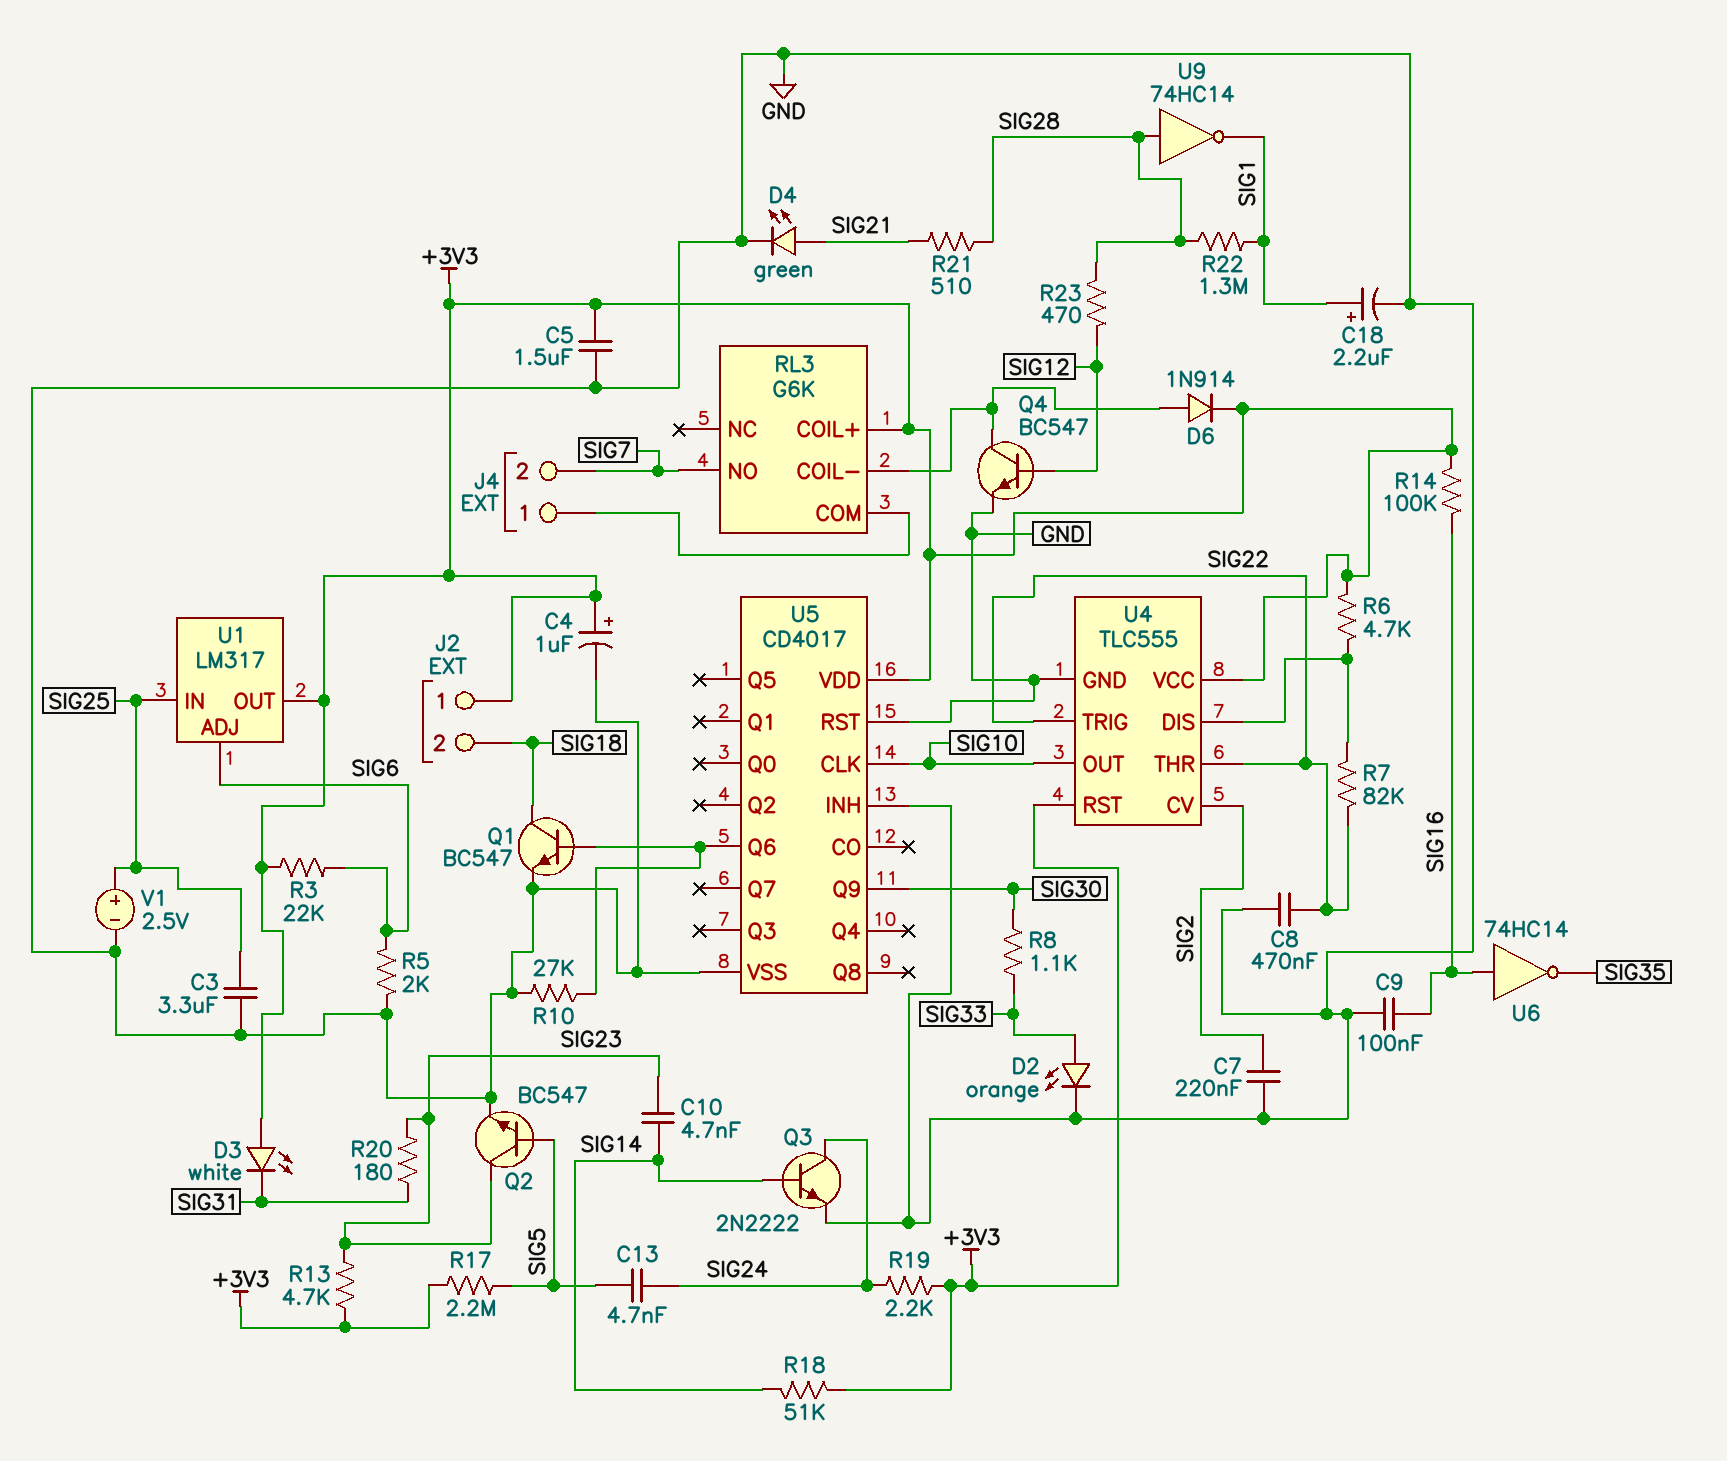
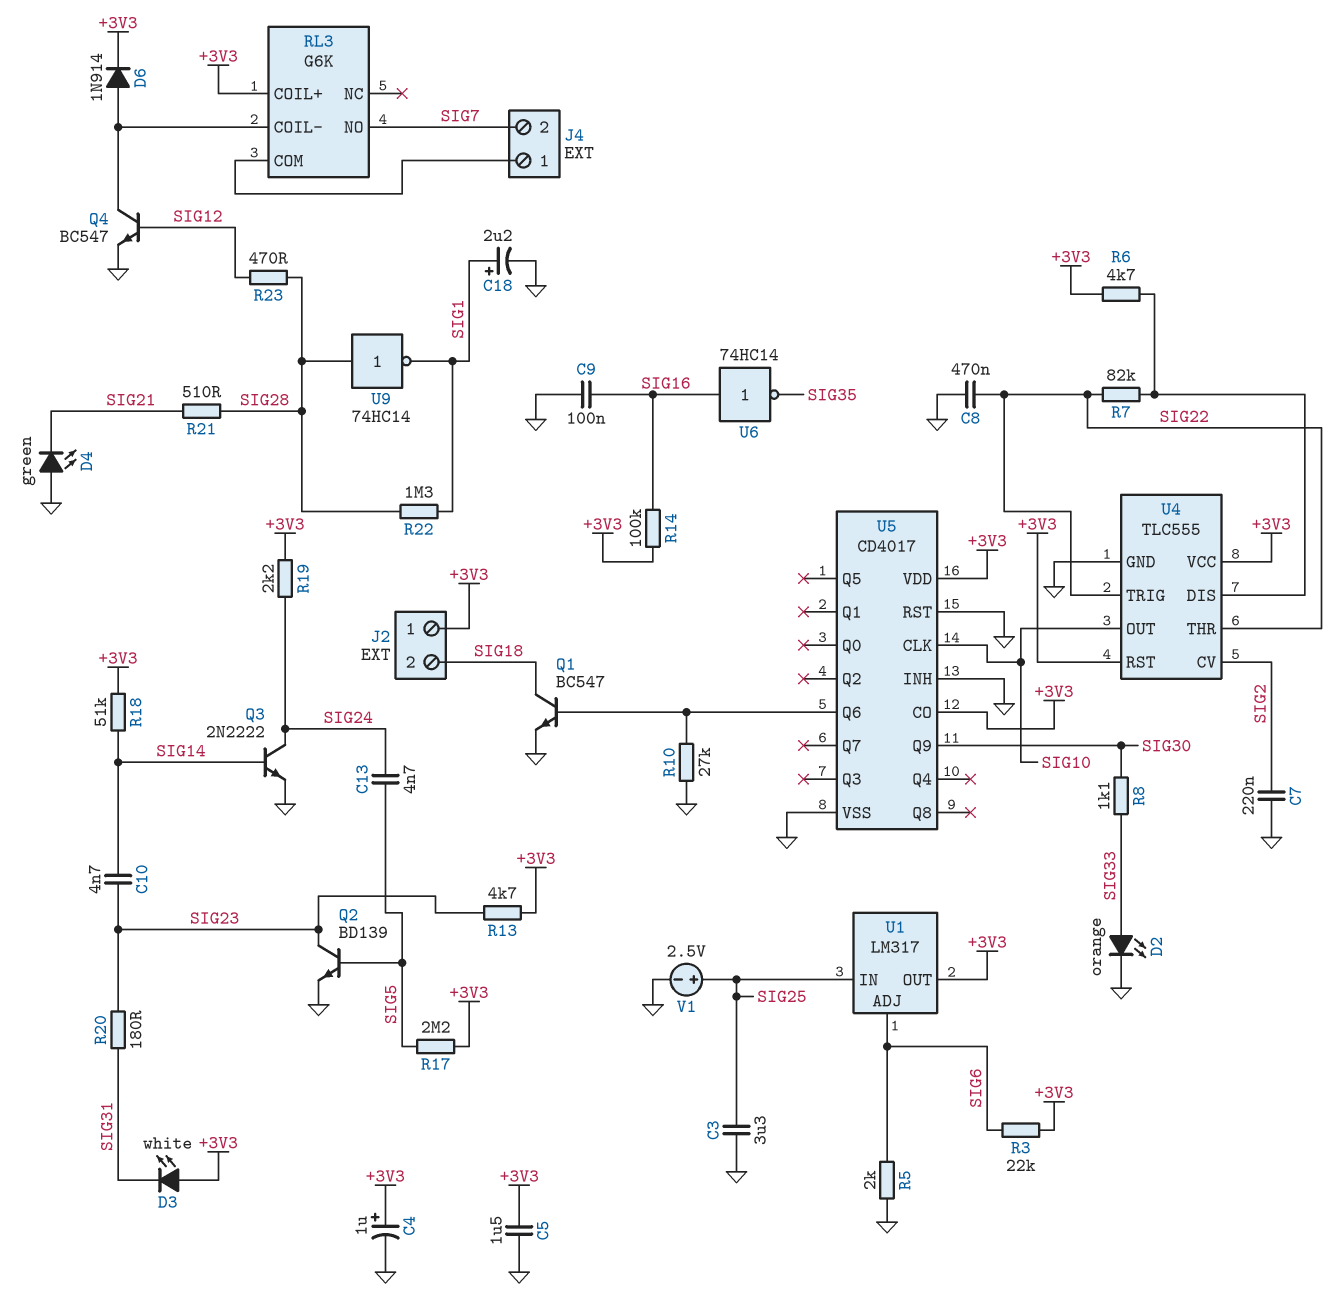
D4: LED green (A SIG21, K GND) -> LED green (A GND, K SIG21)
Q2: NPN BC547 (B SIG5, C SIG23, E GND) -> NPN BD139 (B SIG5, C SIG23, E GND)
U5 pin CO: none -> +3V3

